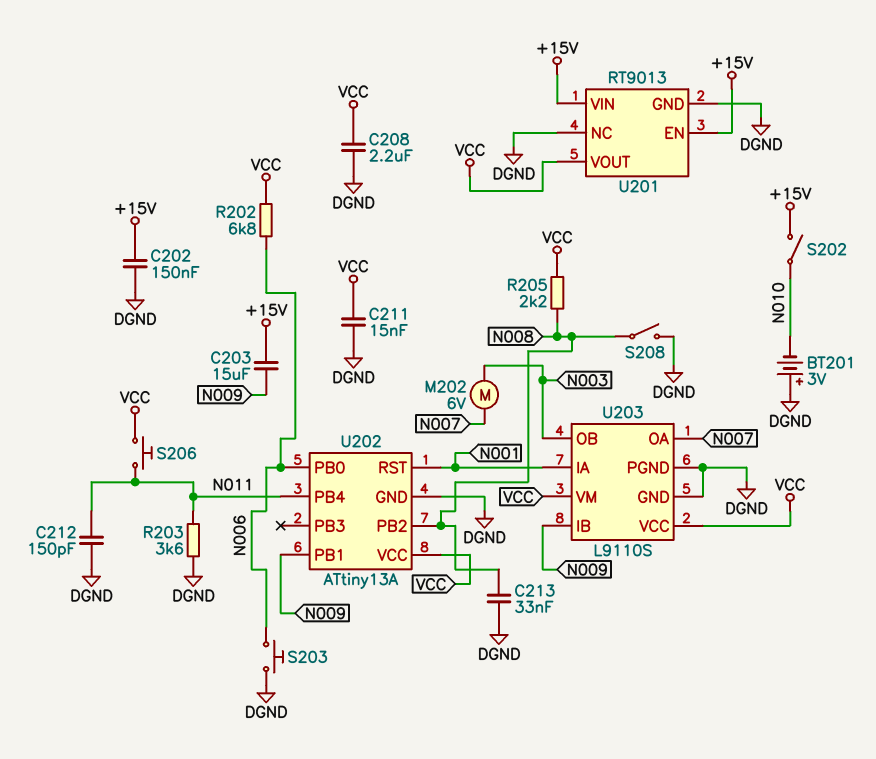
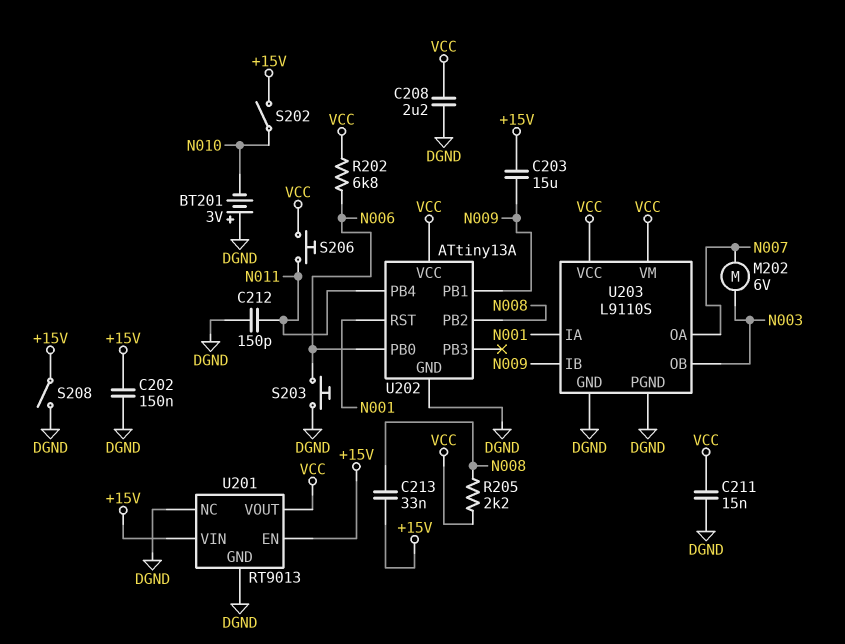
C213: 33nF (DGND, N008) -> 33nF (+15V, N008)
R203: 3.6k (DGND, N011) -> none
S208: switch (DGND, N008) -> switch (+15V, DGND)

